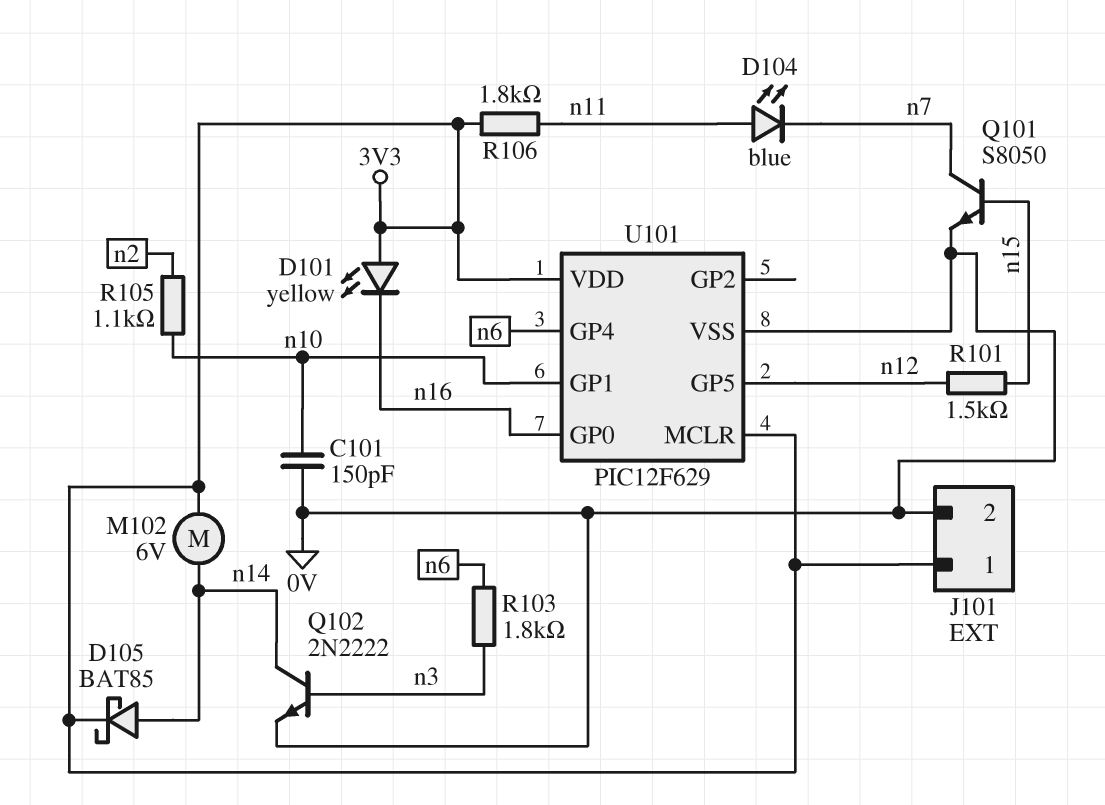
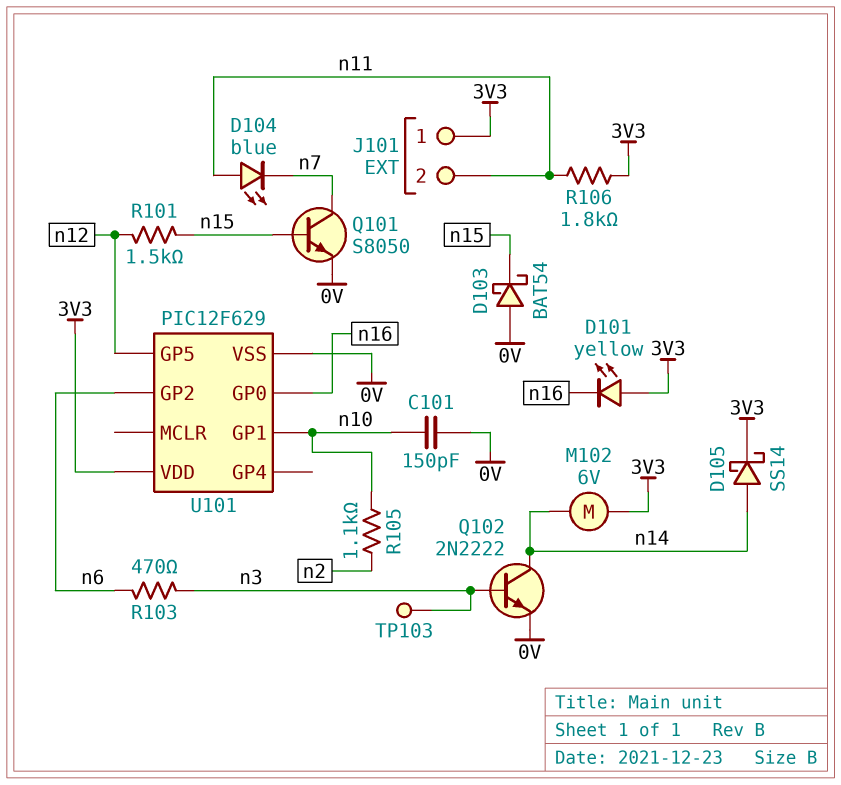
D103: none -> schottky BAT54 (A 0V, K n15)
D105: schottky BAT85 (A n14, K 3V3) -> schottky SS14 (A n14, K 3V3)
J101 pin 2: 0V -> n11
R103: 1.8k (n3, n6) -> 470 (n3, n6)
TP103: none -> test point (n3)
U101 pin GP2: none -> n6
U101 pin GP4: n6 -> none
U101 pin MCLR: 3V3 -> none

